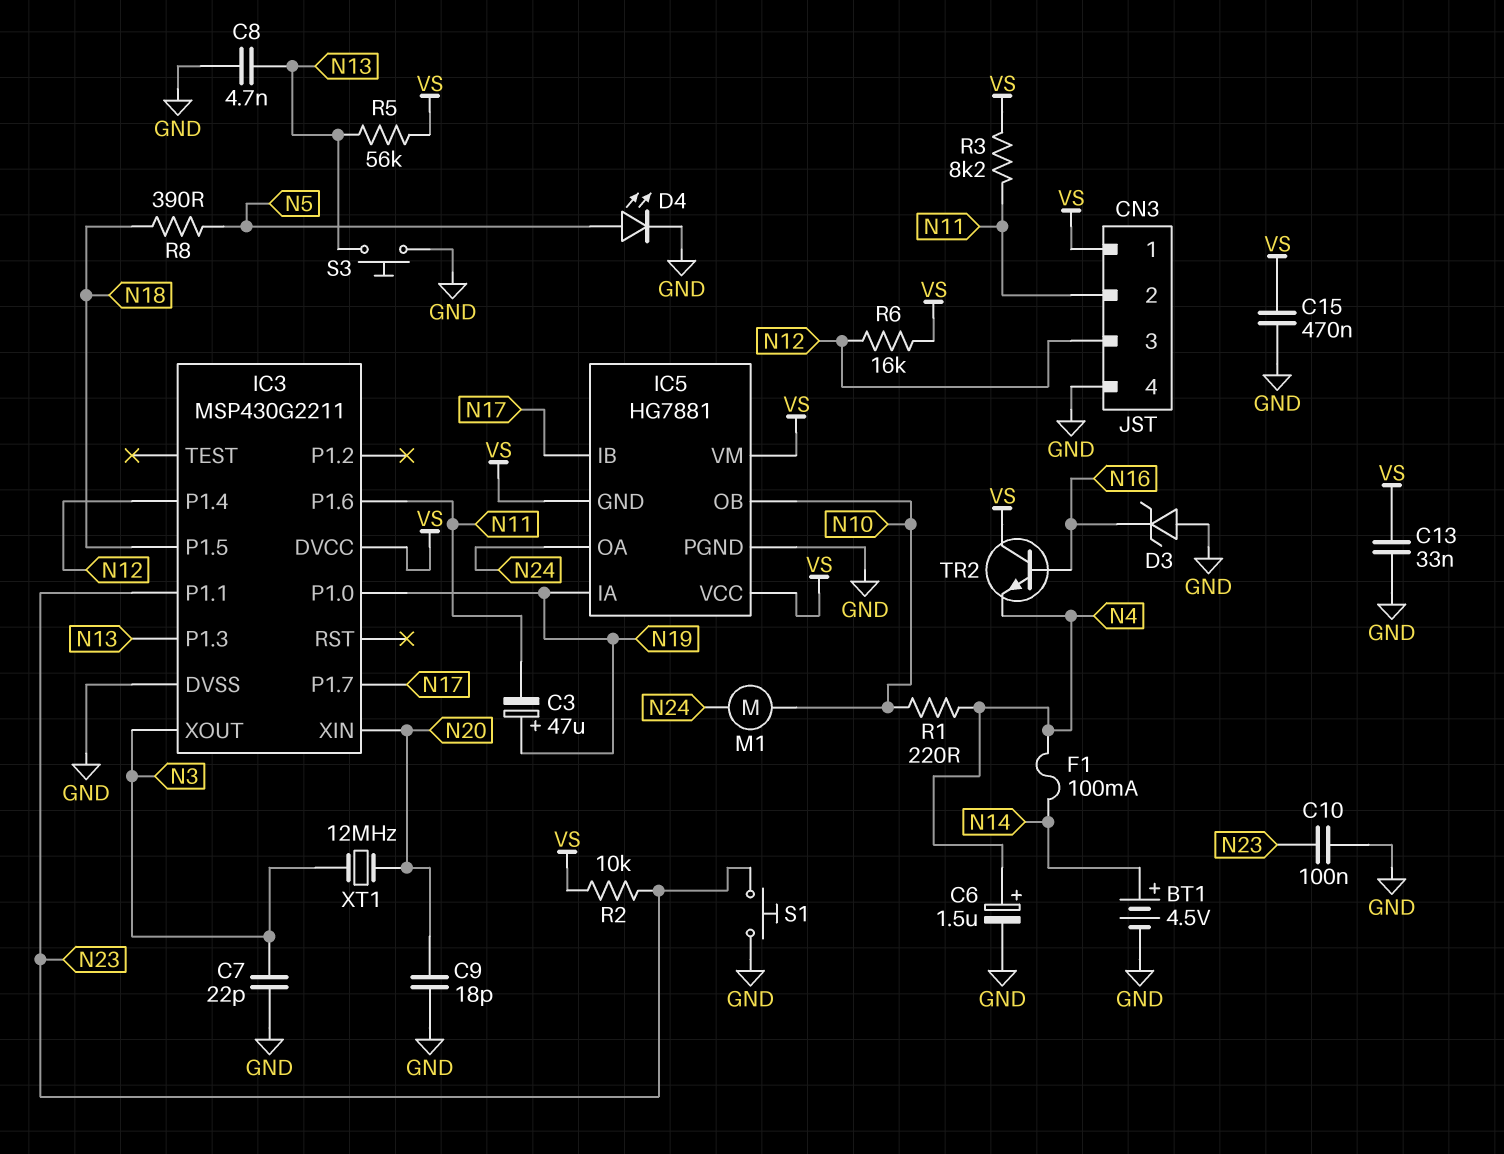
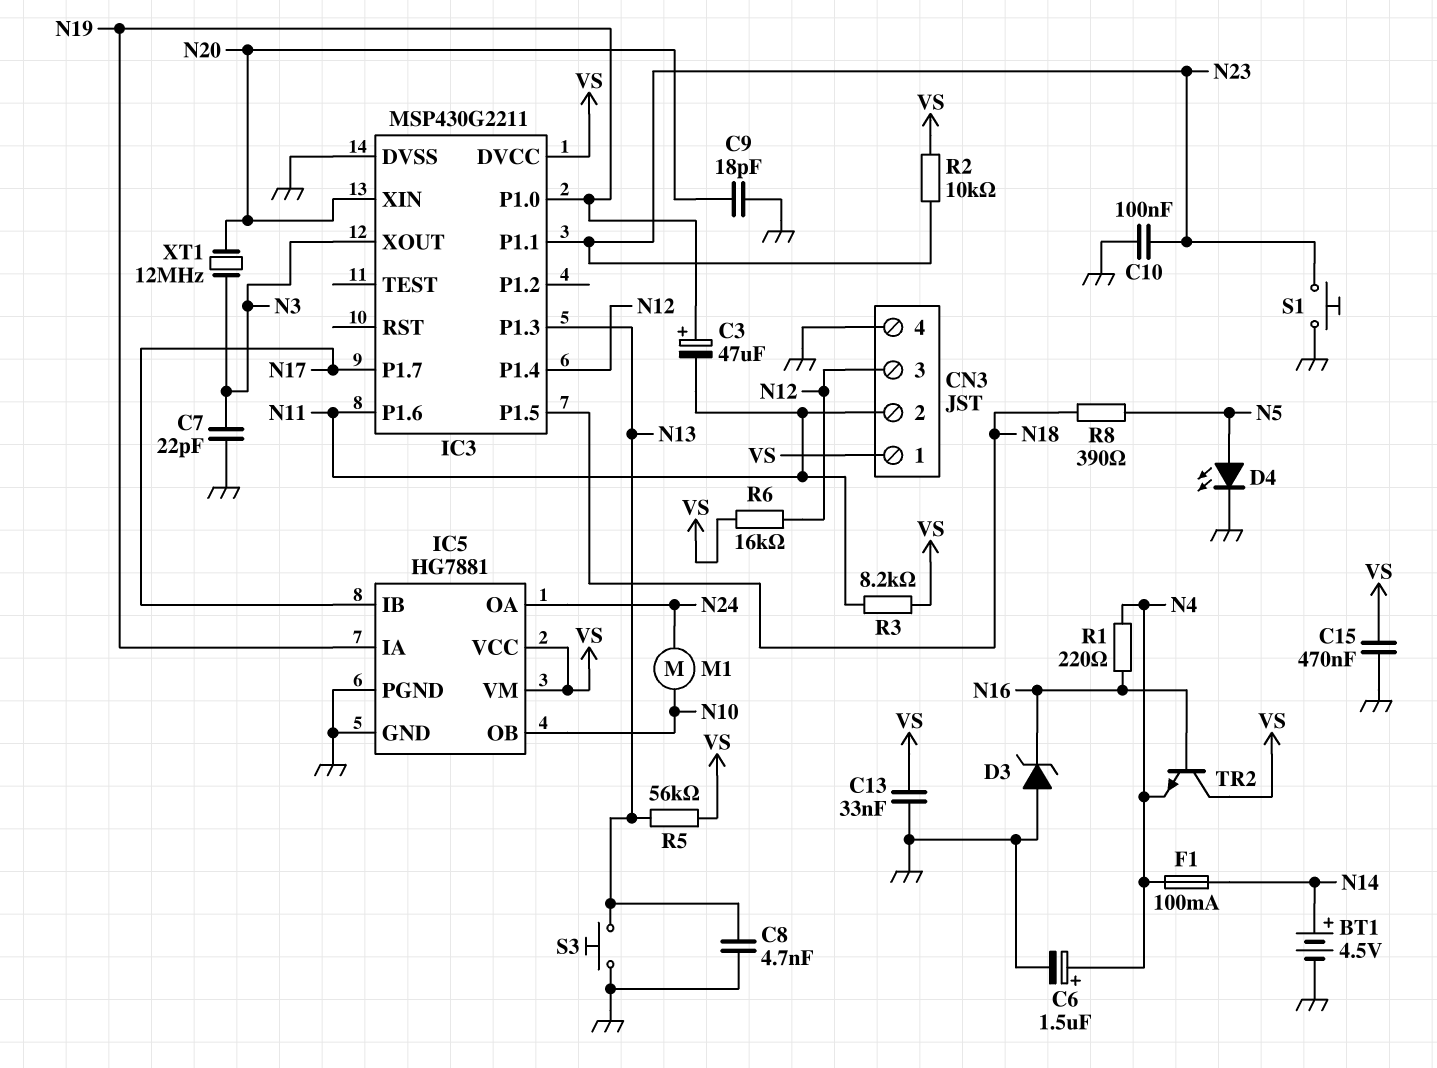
IC5 pin GND: VS -> GND
R1: 220 (N4, N10) -> 220 (N4, N16)

